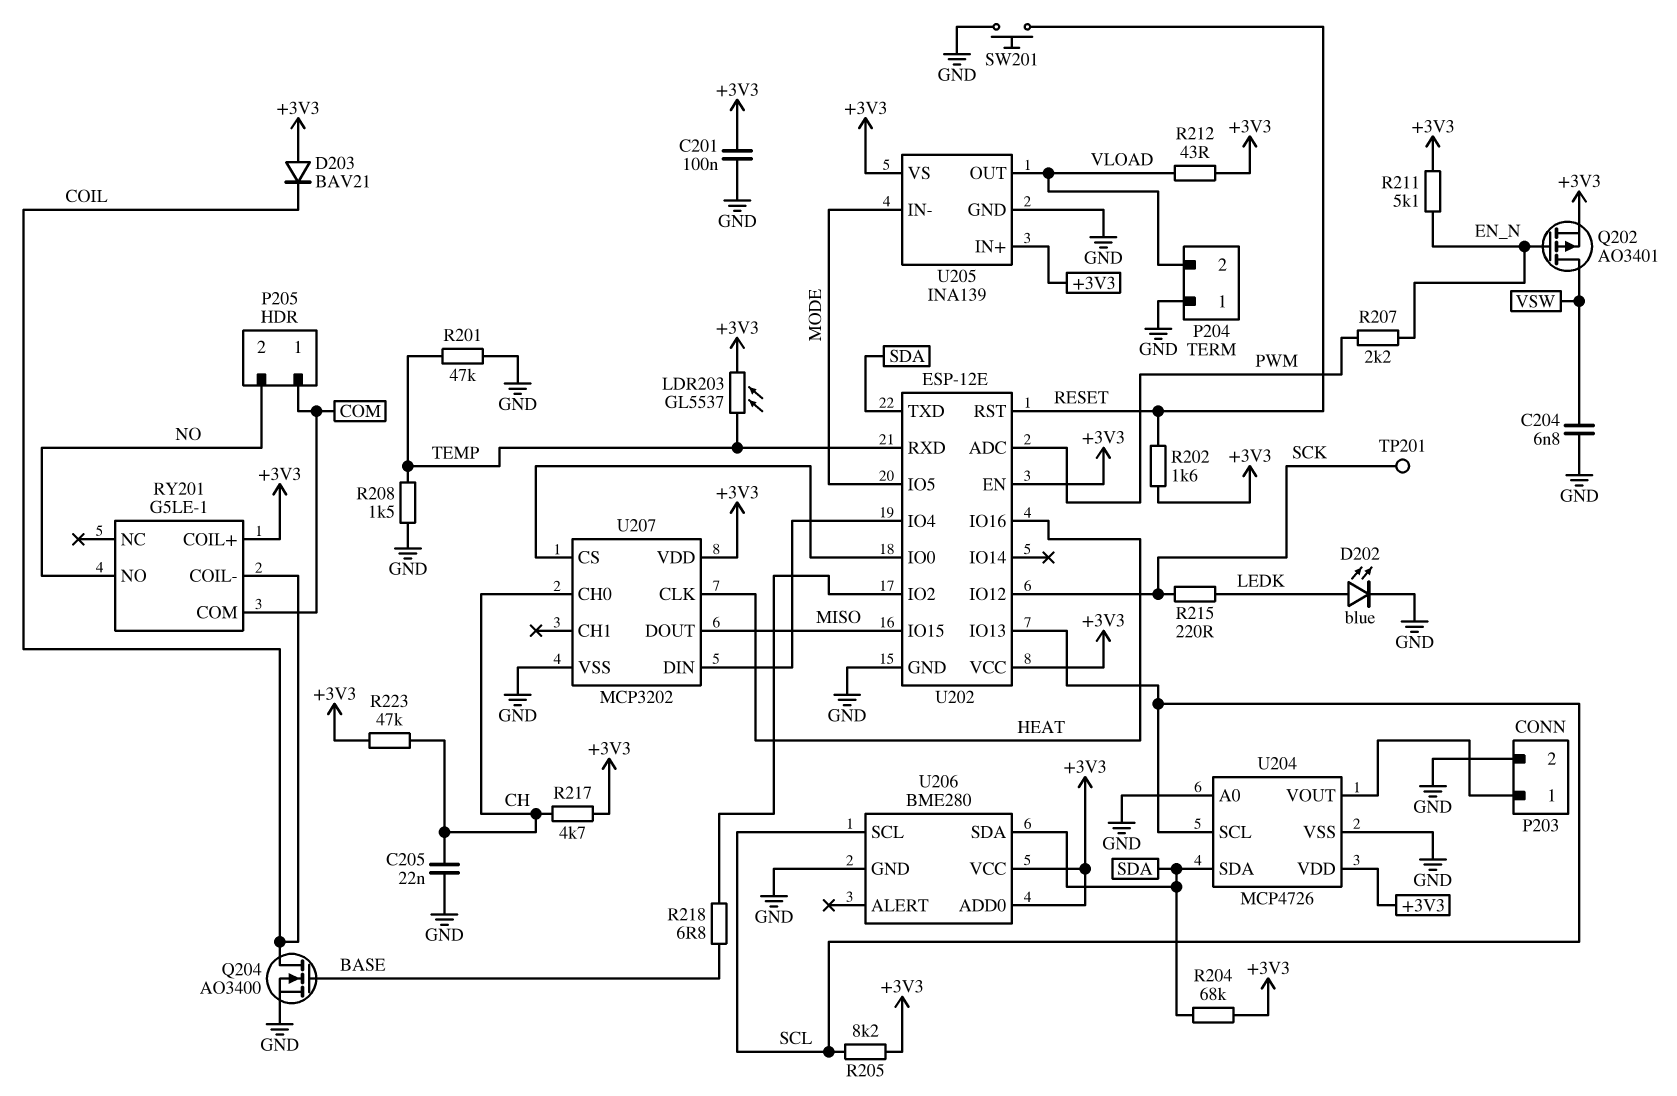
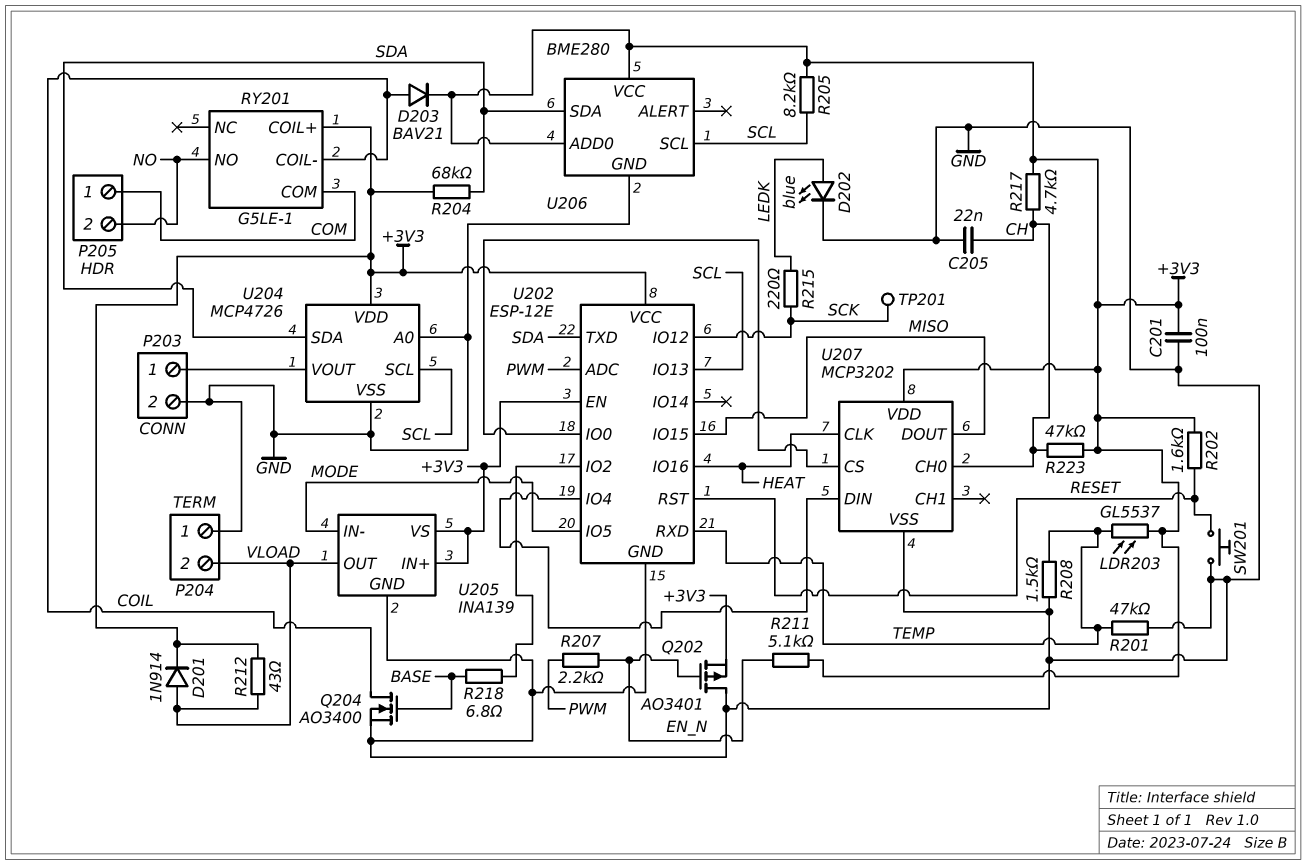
C204: 6.8nF (GND, VSW) -> none
D201: none -> diode 1N914 (A VLOAD, K +3V3)
D203: diode BAV21 (A +3V3, K COIL) -> diode BAV21 (A COIL, K +3V3)
Q202: PMOS AO3401 (G EN_N, D VSW, S +3V3) -> PMOS AO3401 (G EN_N, D GND, S +3V3)

